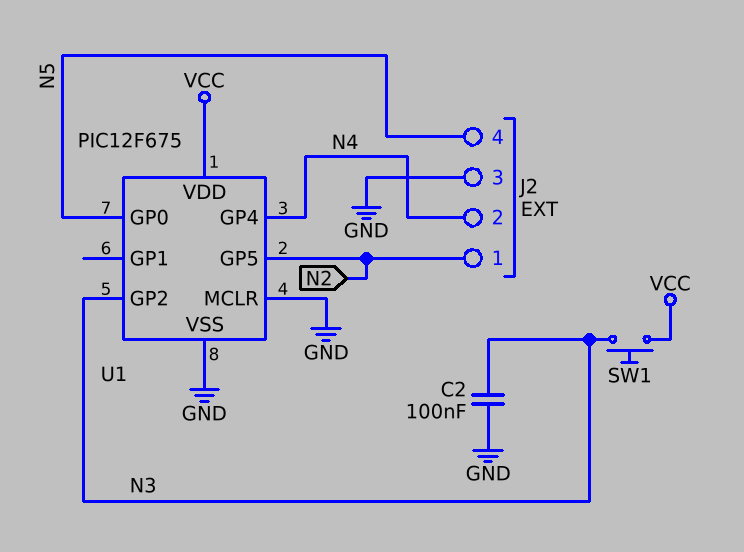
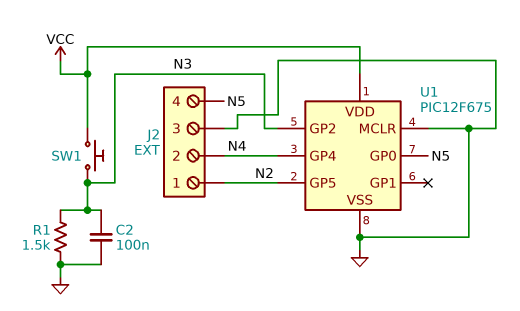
R1: none -> 1.5k (GND, N3)

